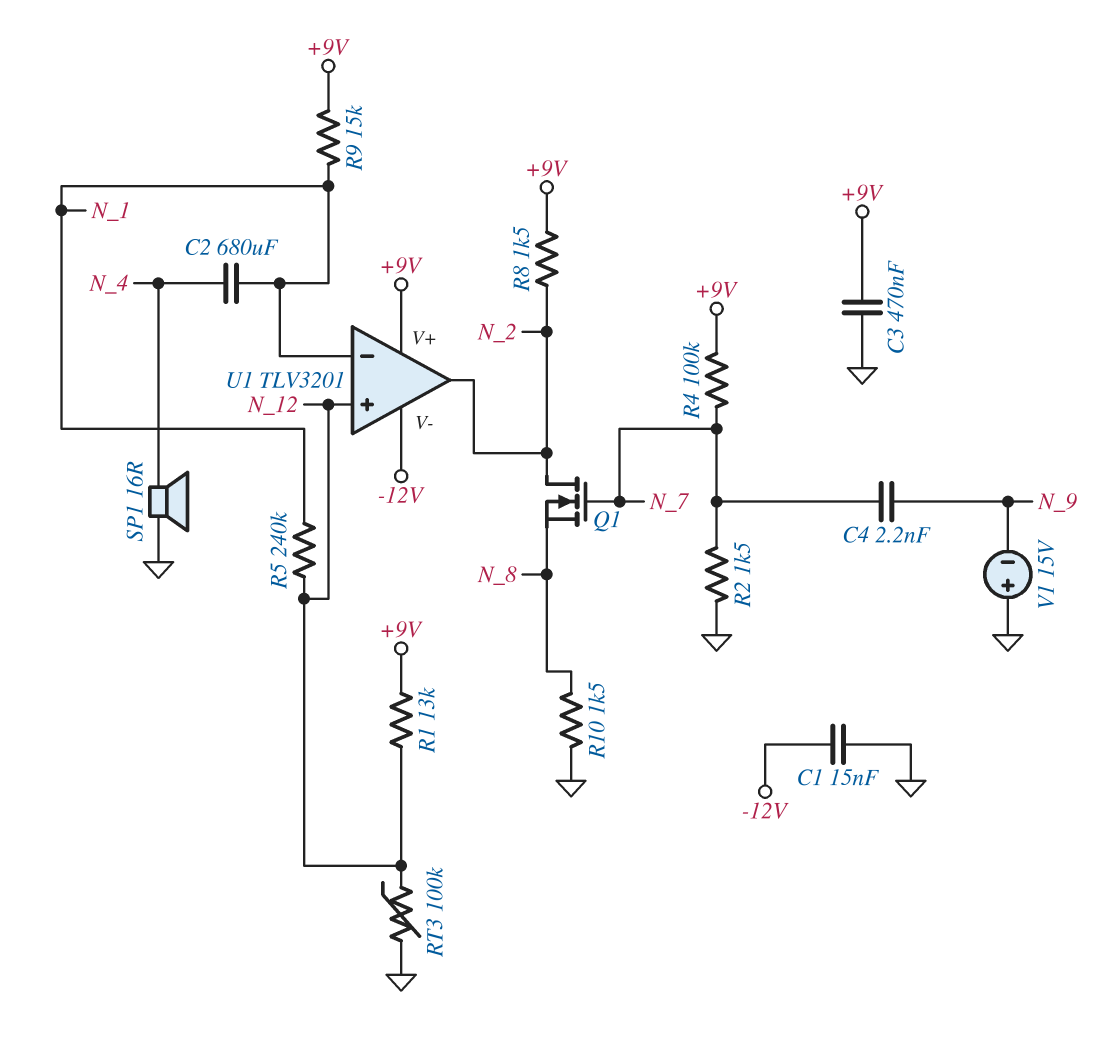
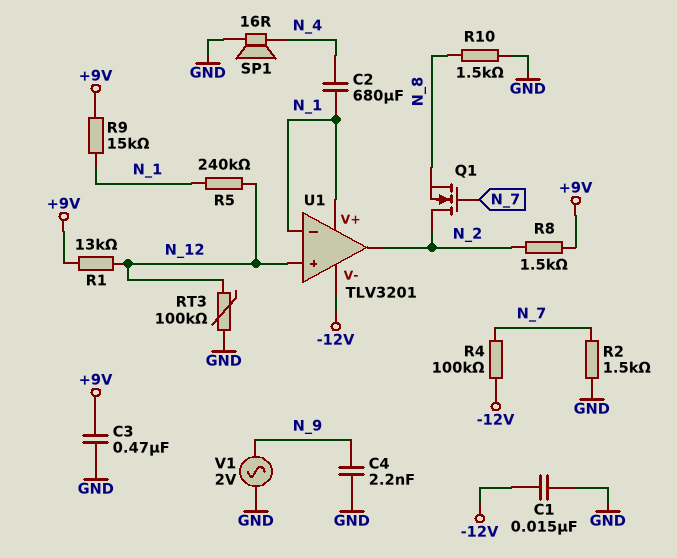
C4: 2.2nF (N_7, N_9) -> 2.2nF (GND, N_9)
R4: 100k (+9V, N_7) -> 100k (-12V, N_7)
U1 pin V+: +9V -> N_1
V1: 15V (plus GND, minus N_9) -> AC 2V (GND, N_9)

